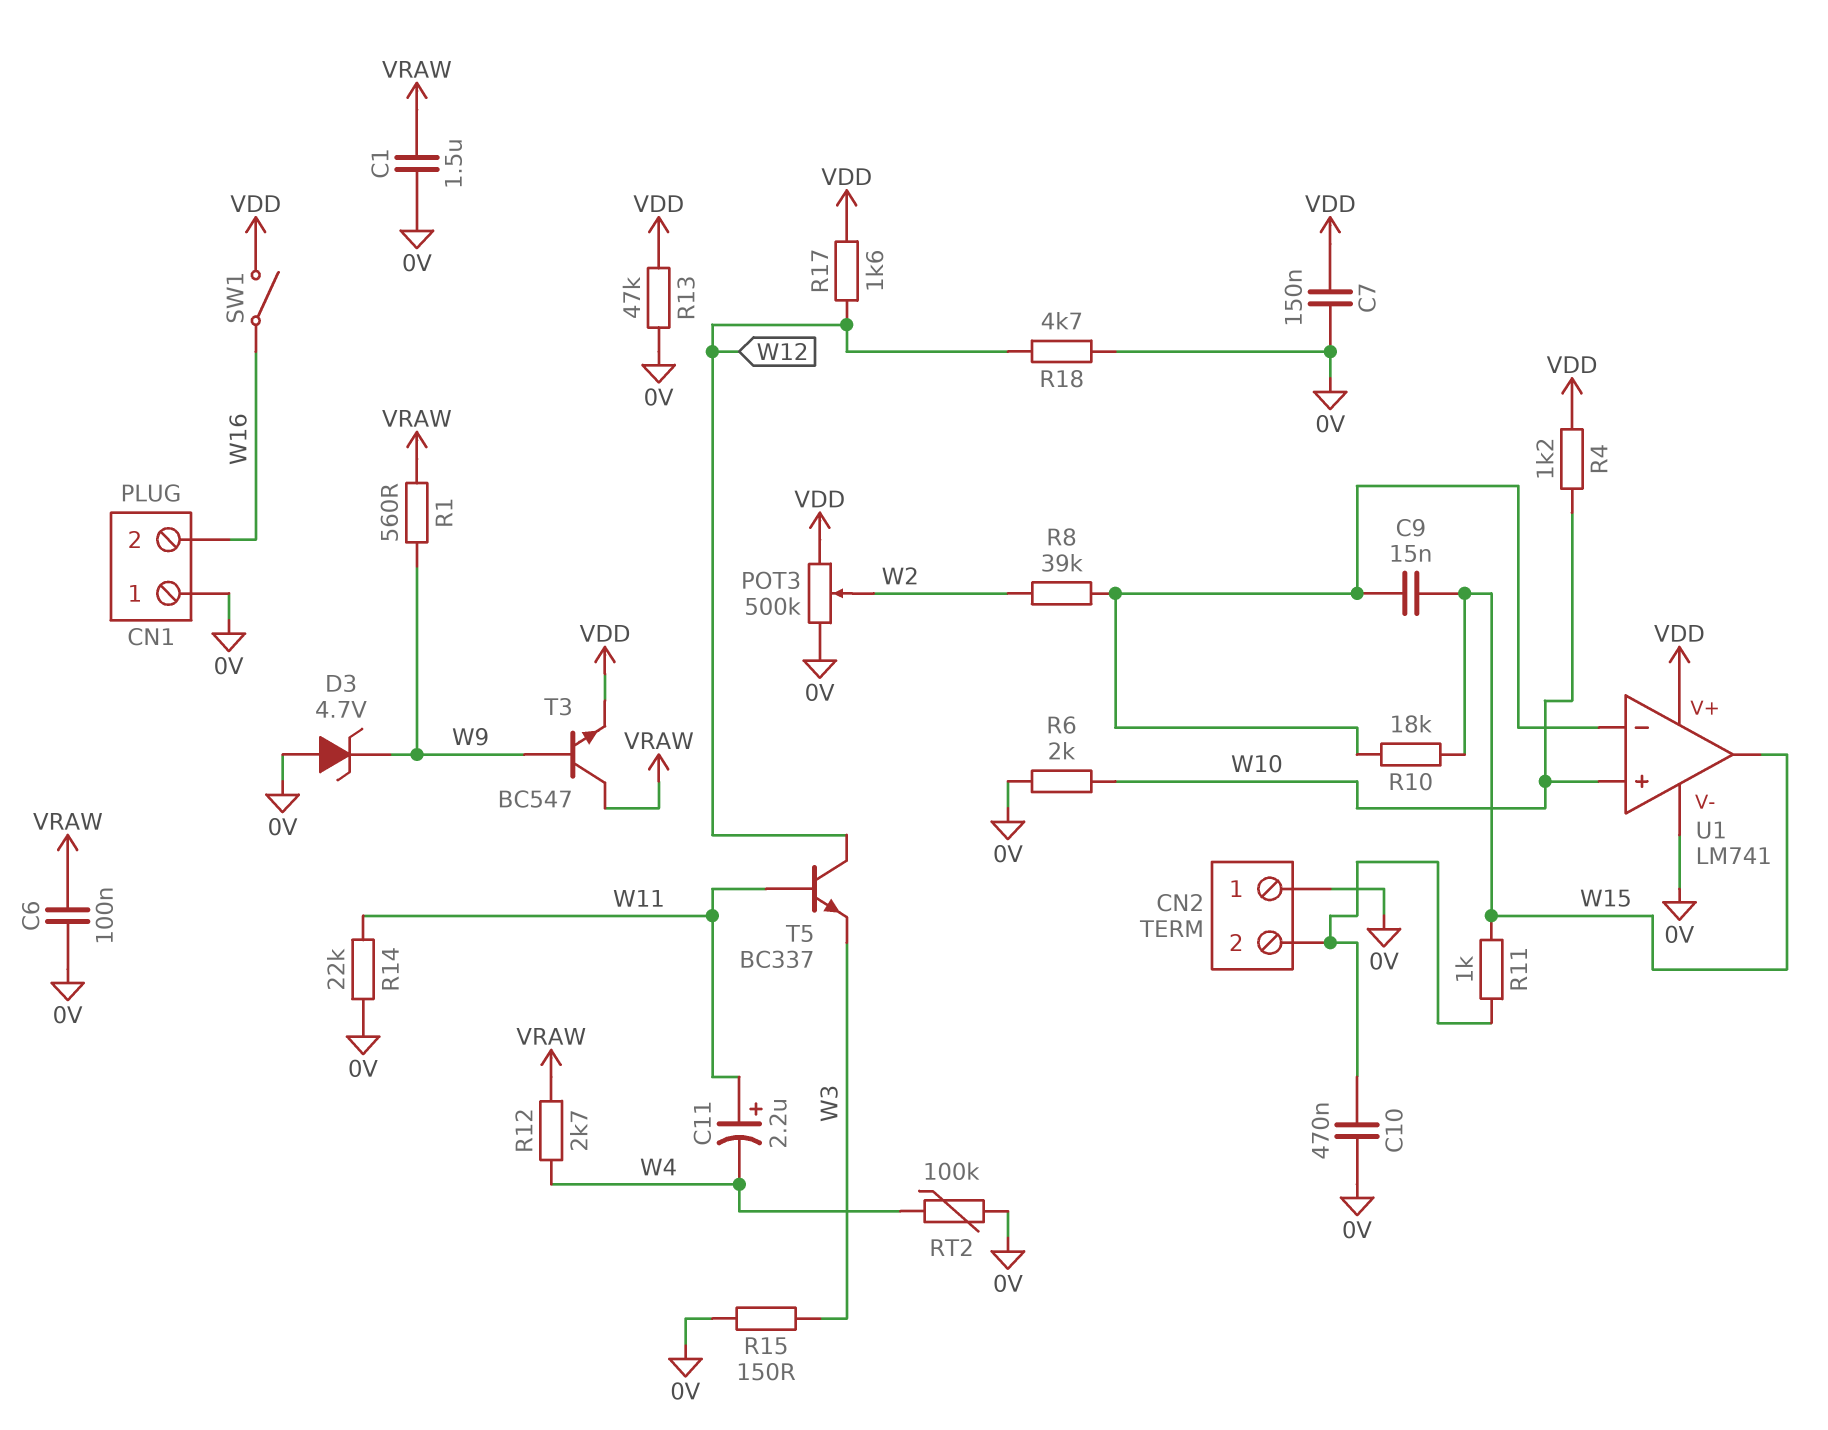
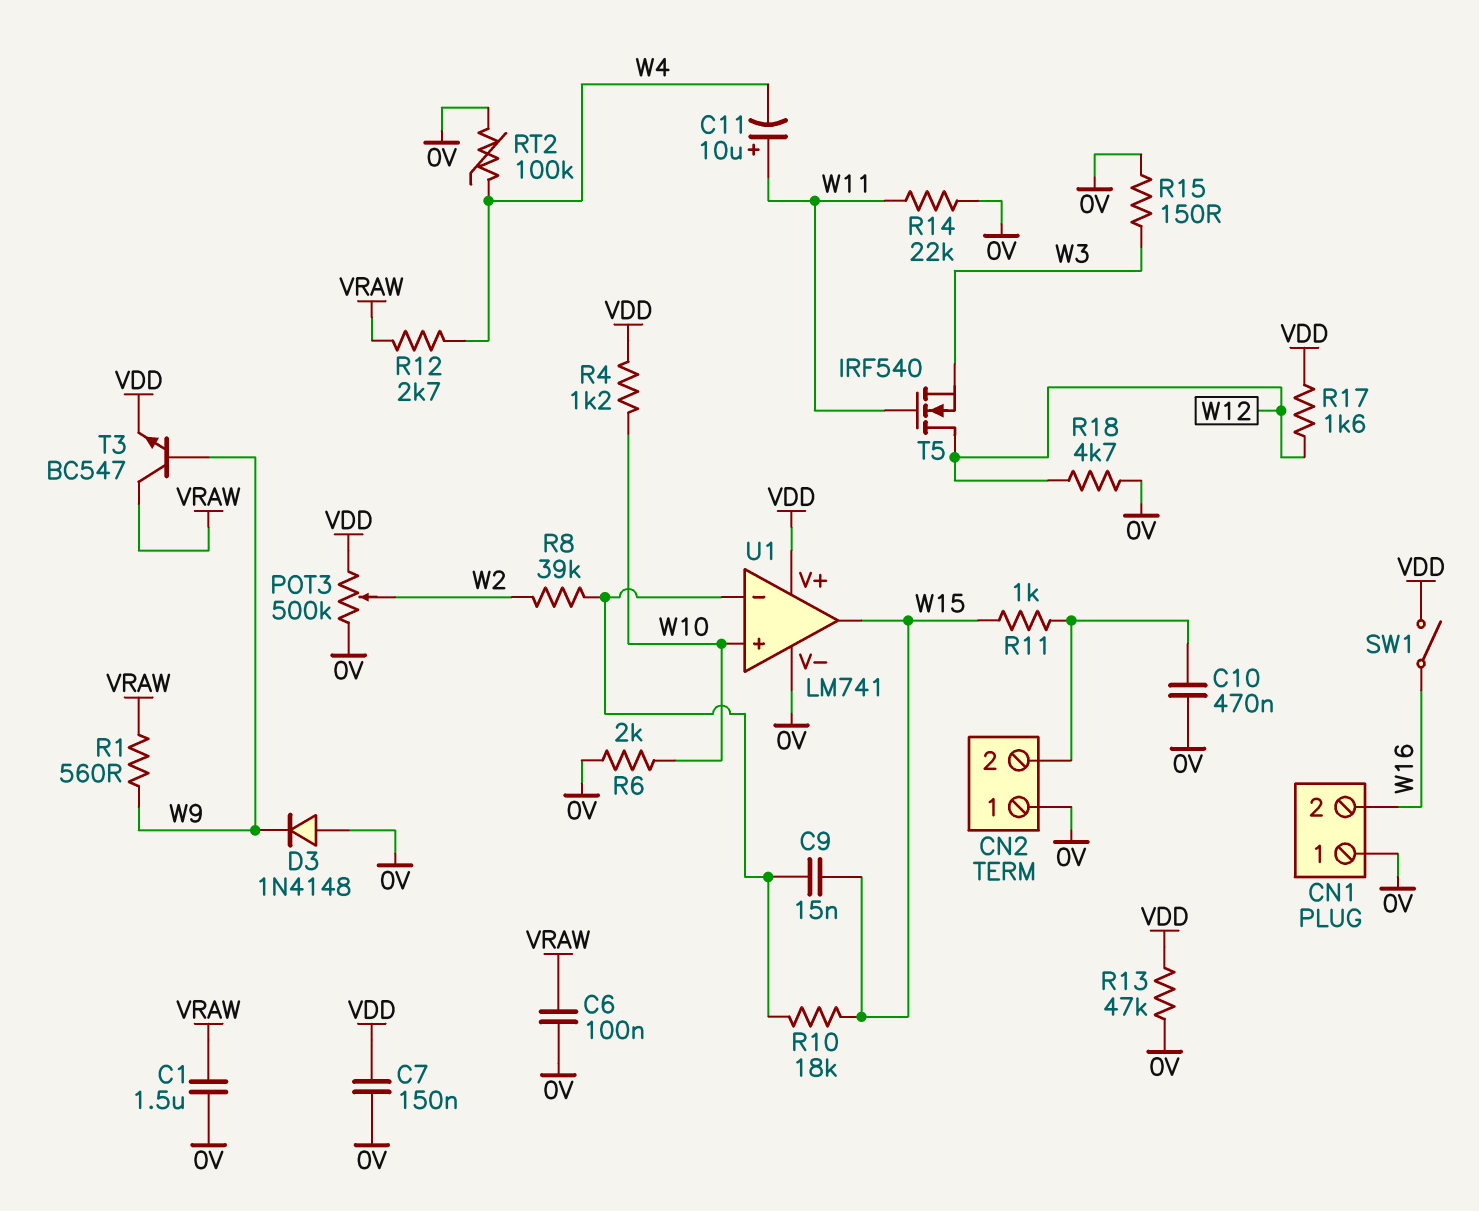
C11: 2.2uF (plus W11, minus W4) -> 10uF (plus W11, minus W4)
D3: zener 4.7V (A 0V, K W9) -> diode 1N4148 (A 0V, K W9)
T5: NPN BC337 (B W11, C W12, E W3) -> NMOS IRF540 (G W11, D W12, S W3)

